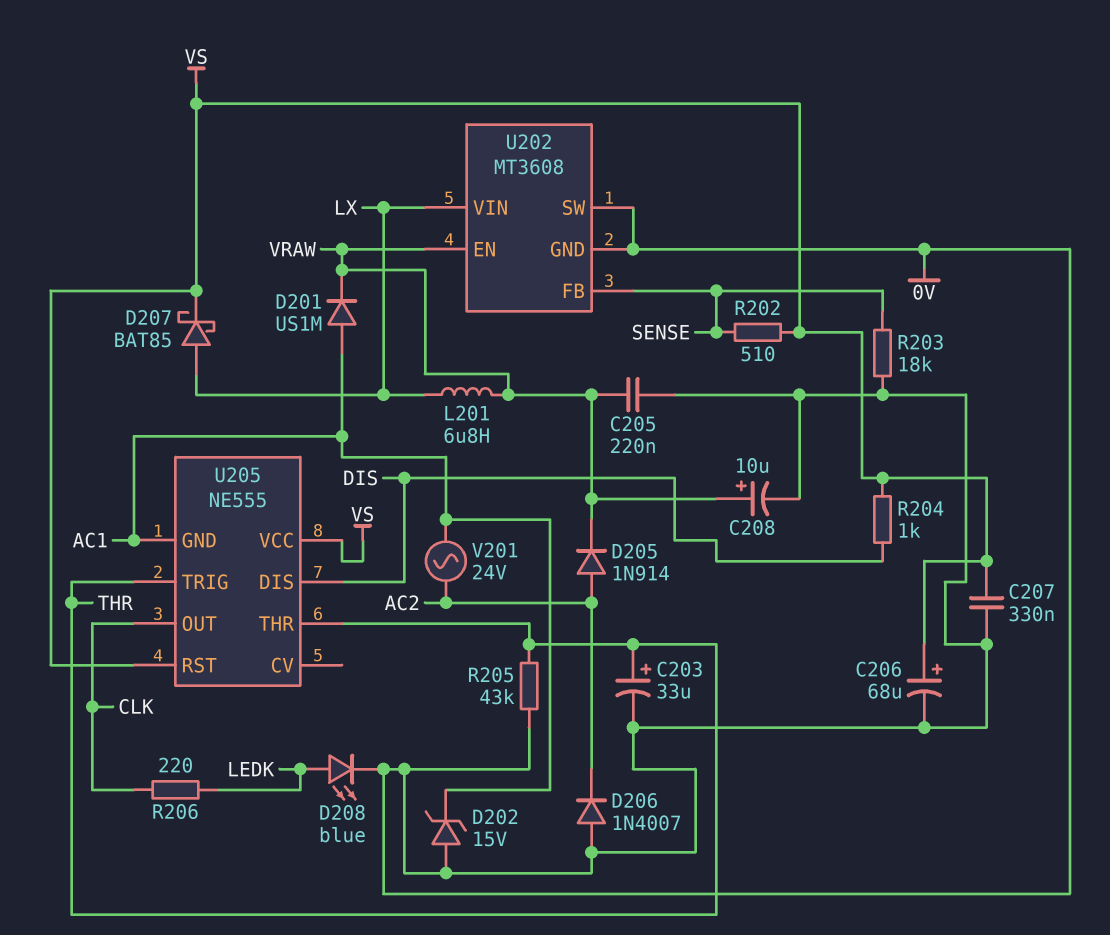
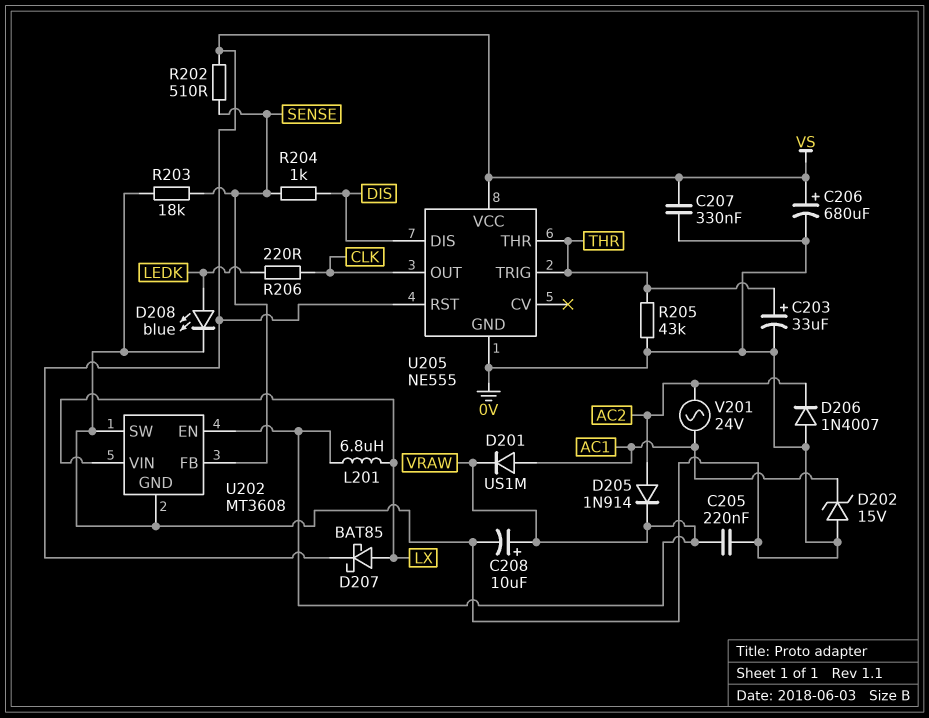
C206: 68uF (plus VS, minus 0V) -> 680uF (plus VS, minus 0V)
R204: 1k (DIS, VS) -> 1k (DIS, SENSE)
U205 pin GND: AC1 -> 0V

